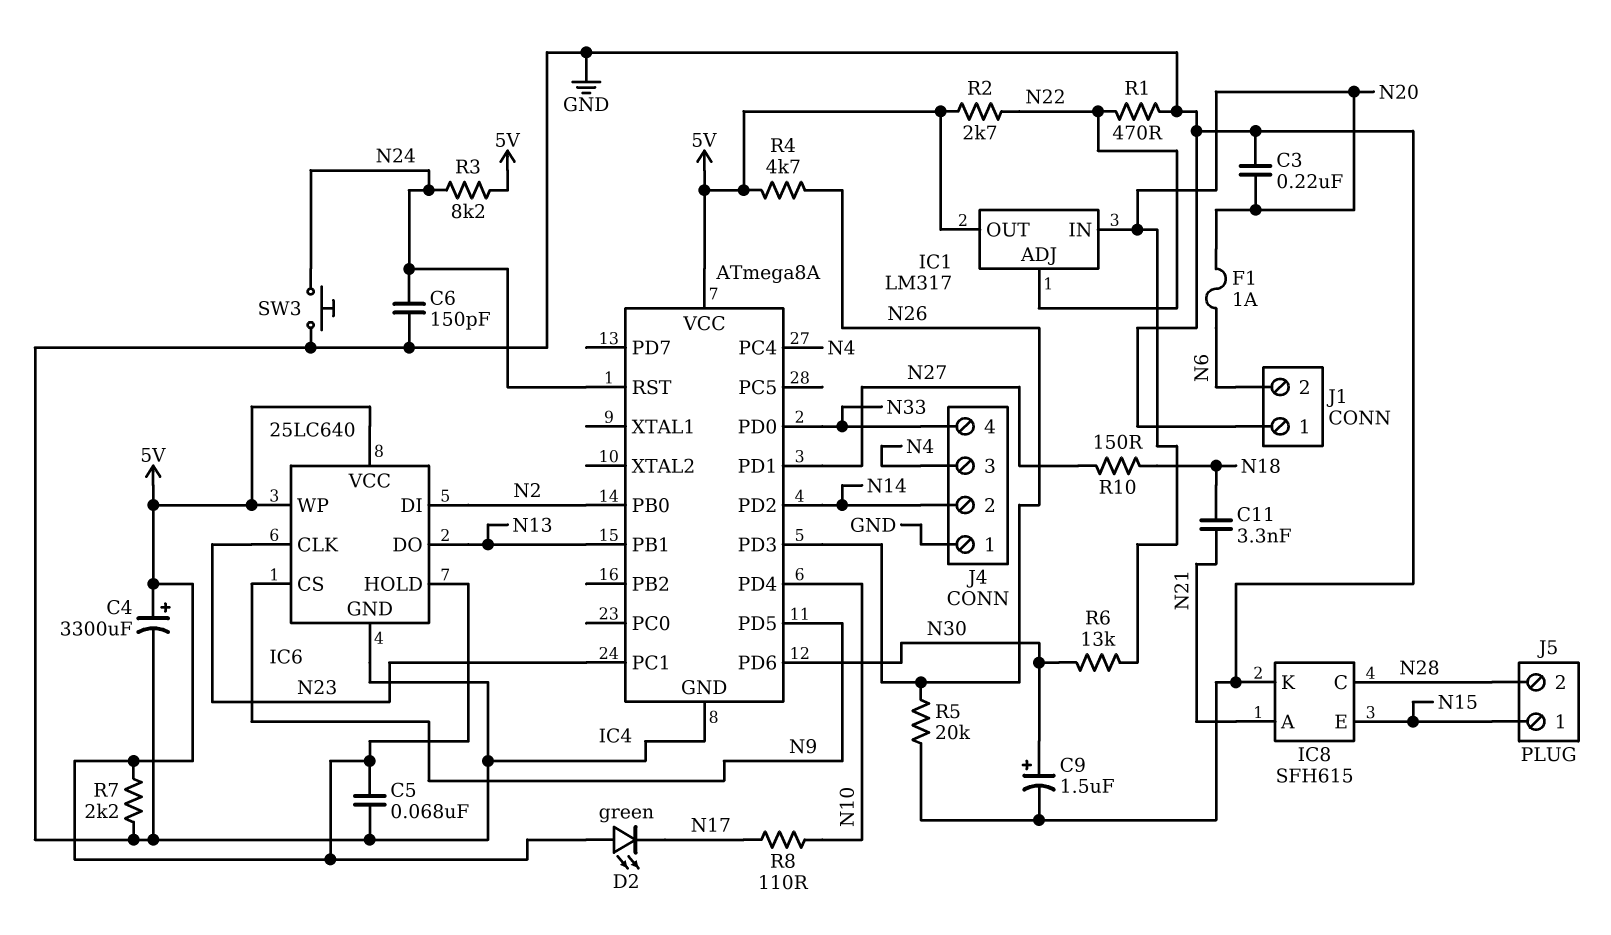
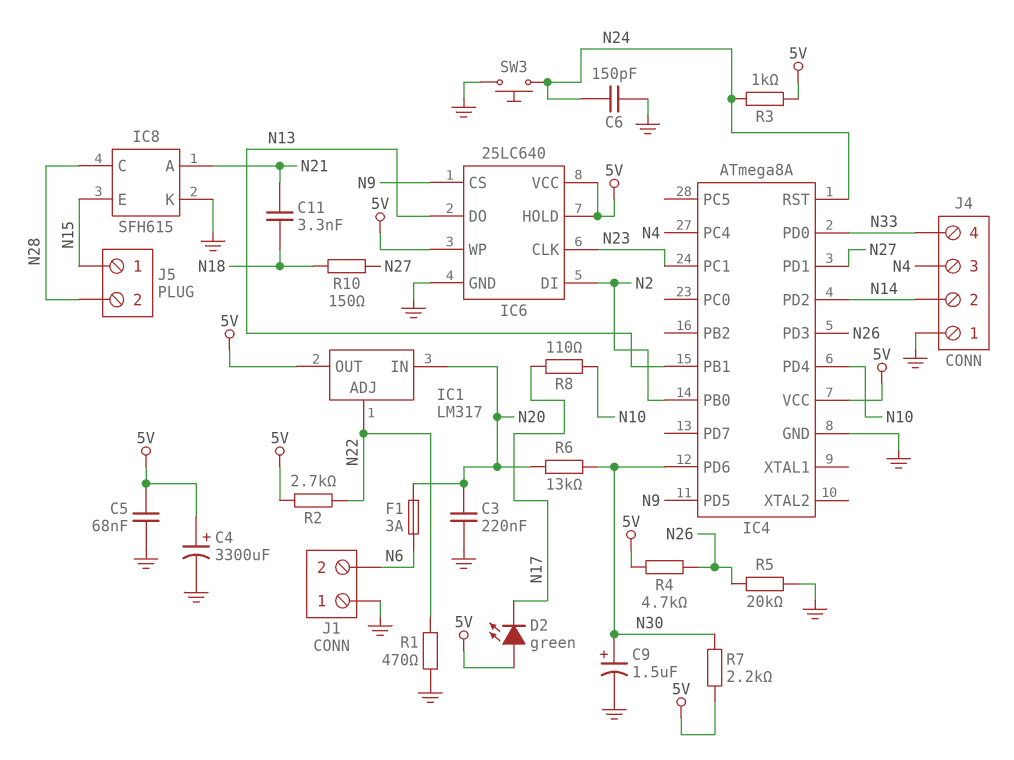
F1: 1A (N6, N20) -> 3A (N6, N20)
R3: 8.2k (5V, N24) -> 1k (5V, N24)
R7: 2.2k (5V, GND) -> 2.2k (5V, N30)

